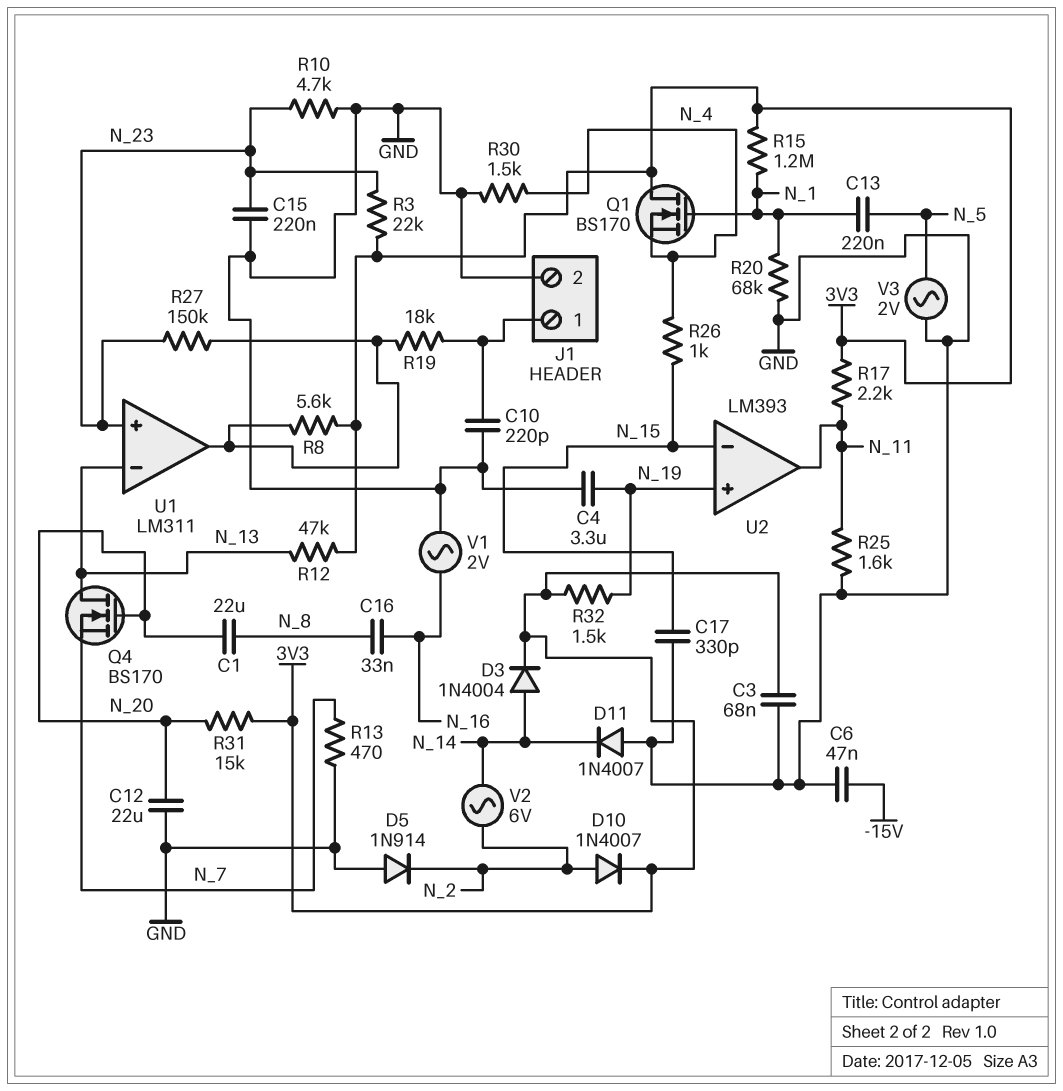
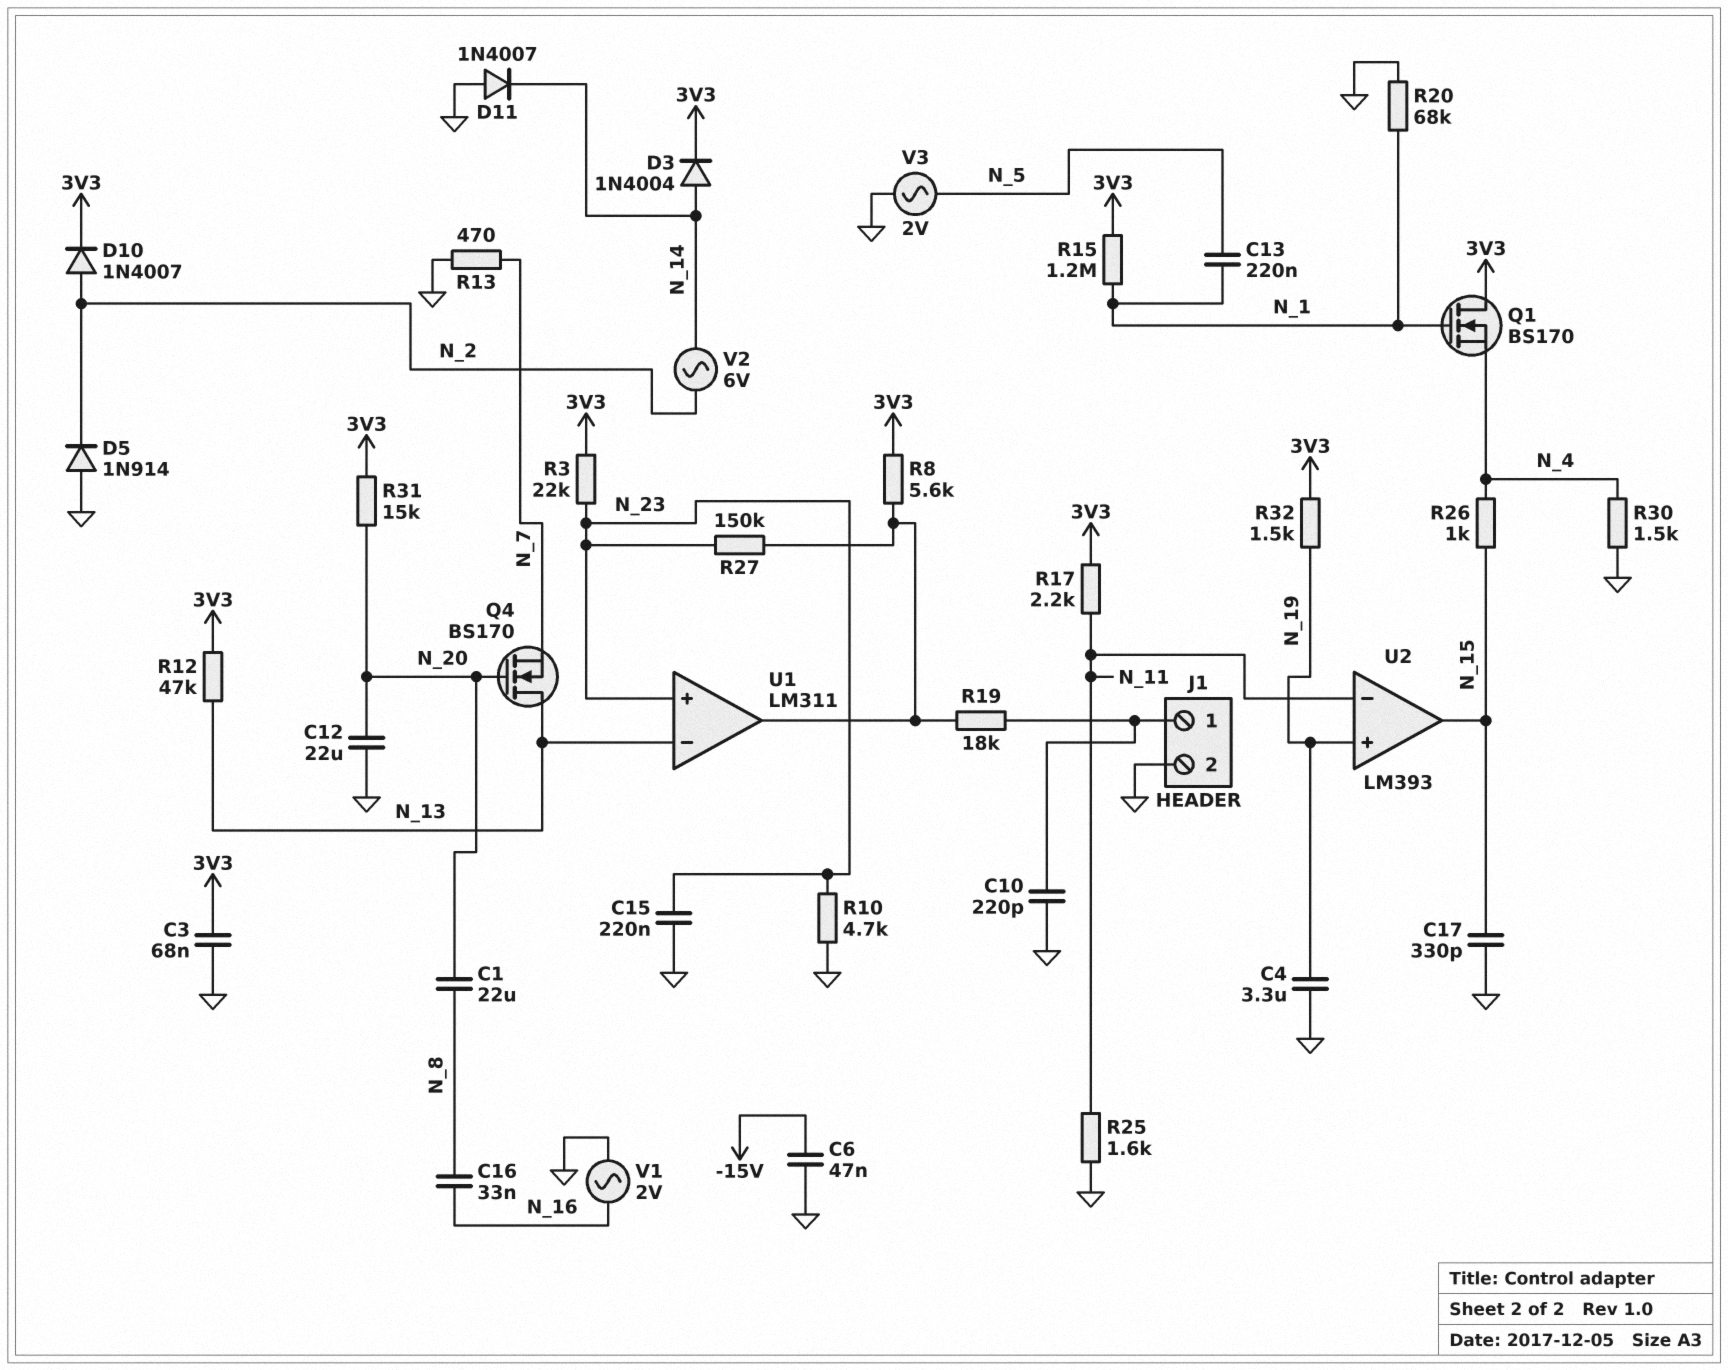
U2 pin in-: N_15 -> N_11
U2 pin out: N_11 -> N_15

